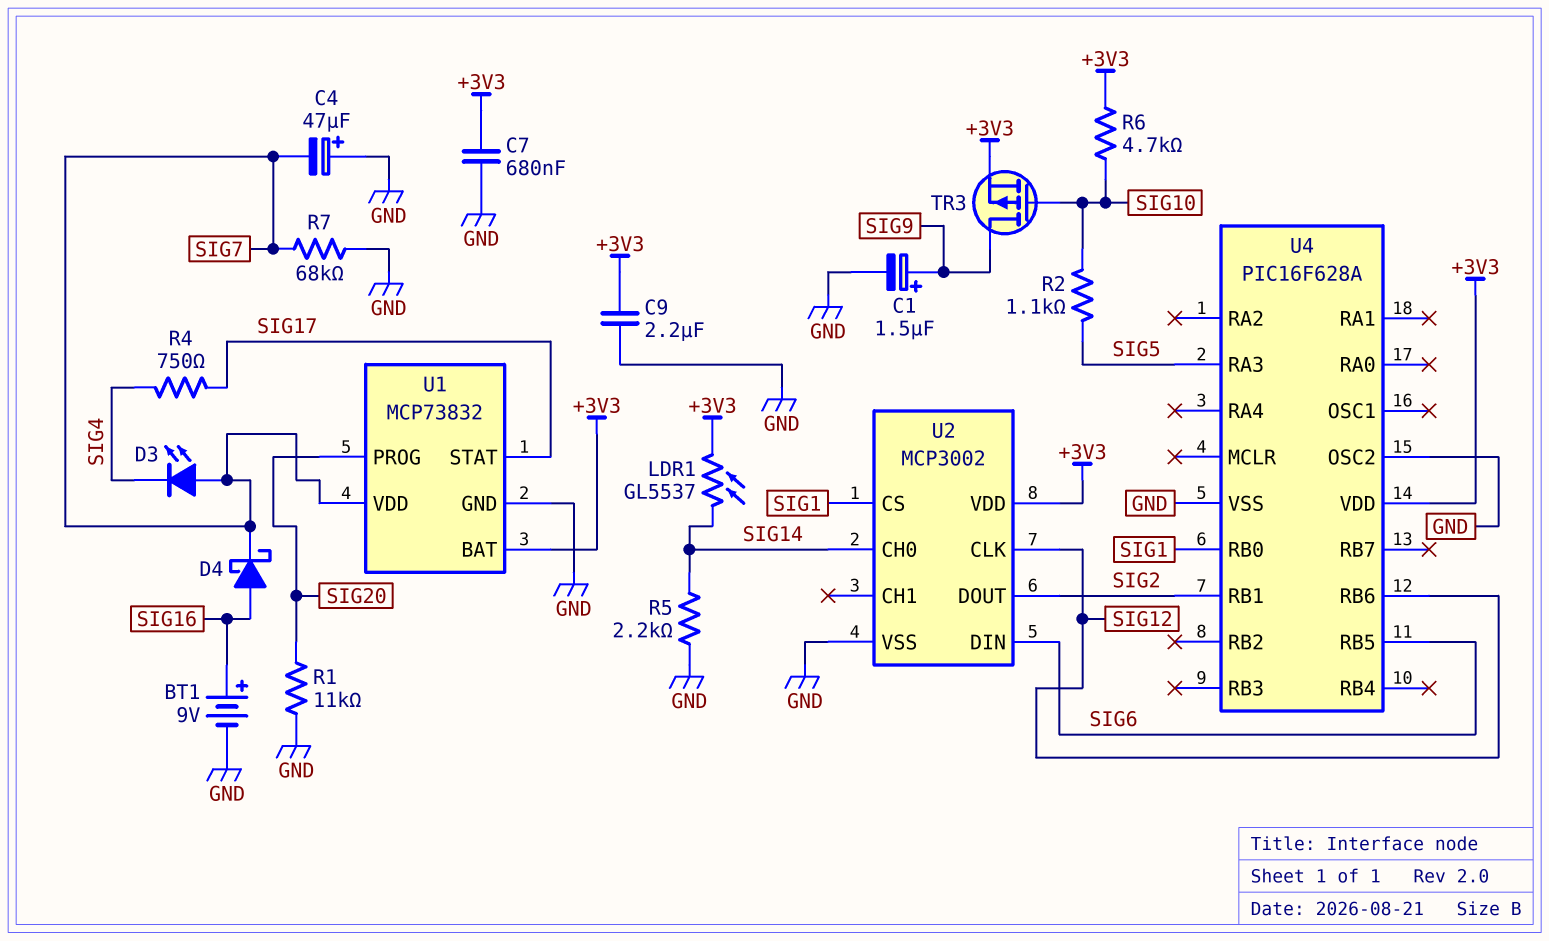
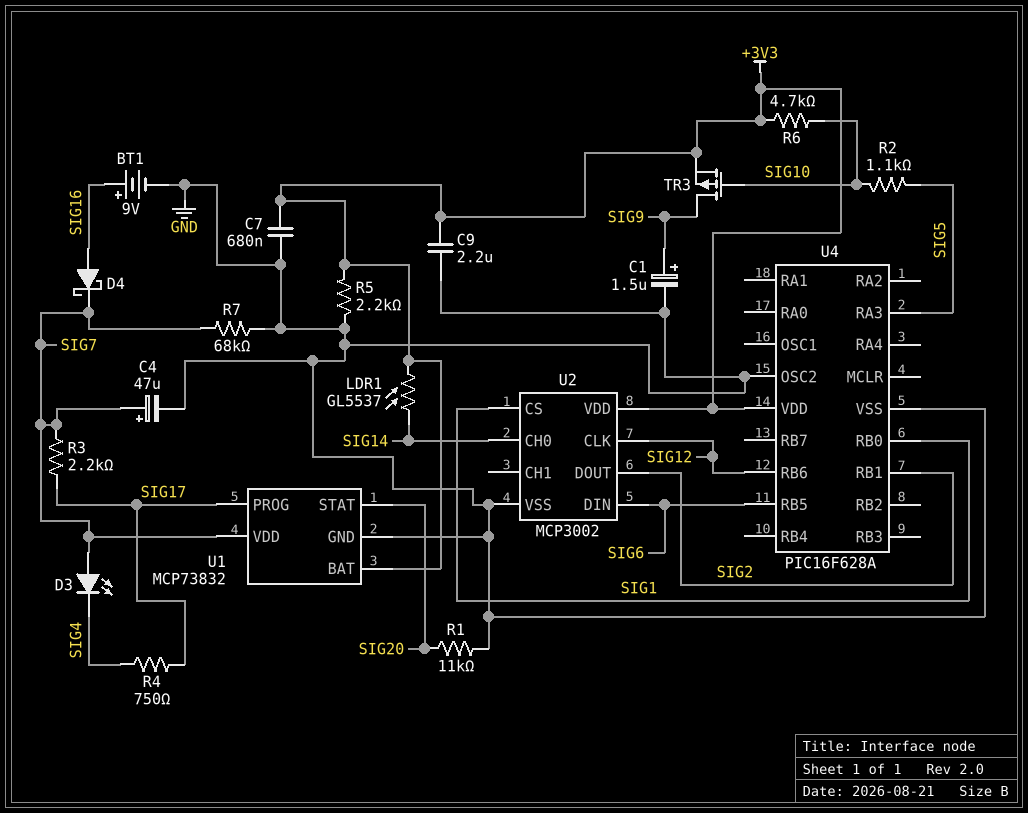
C4: 47uF (plus GND, minus SIG7) -> 47uF (plus SIG7, minus GND)
R3: none -> 2.2k (SIG7, SIG17)
R5: 2.2k (GND, SIG14) -> 2.2k (+3V3, GND)
U1 pin PROG: SIG20 -> SIG17
U1 pin STAT: SIG17 -> SIG20

